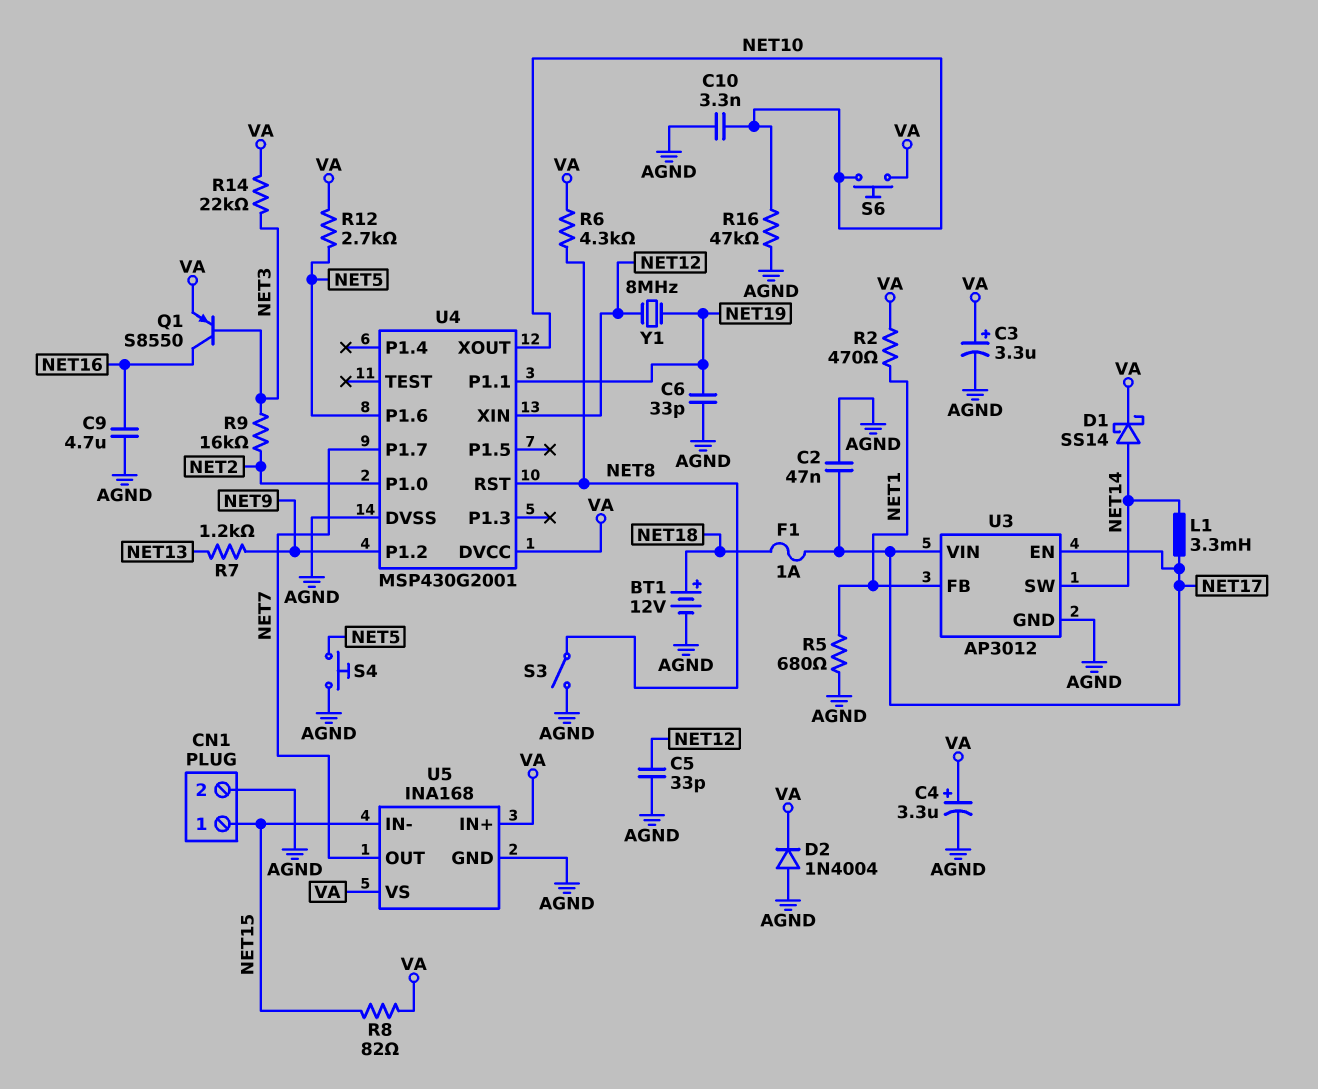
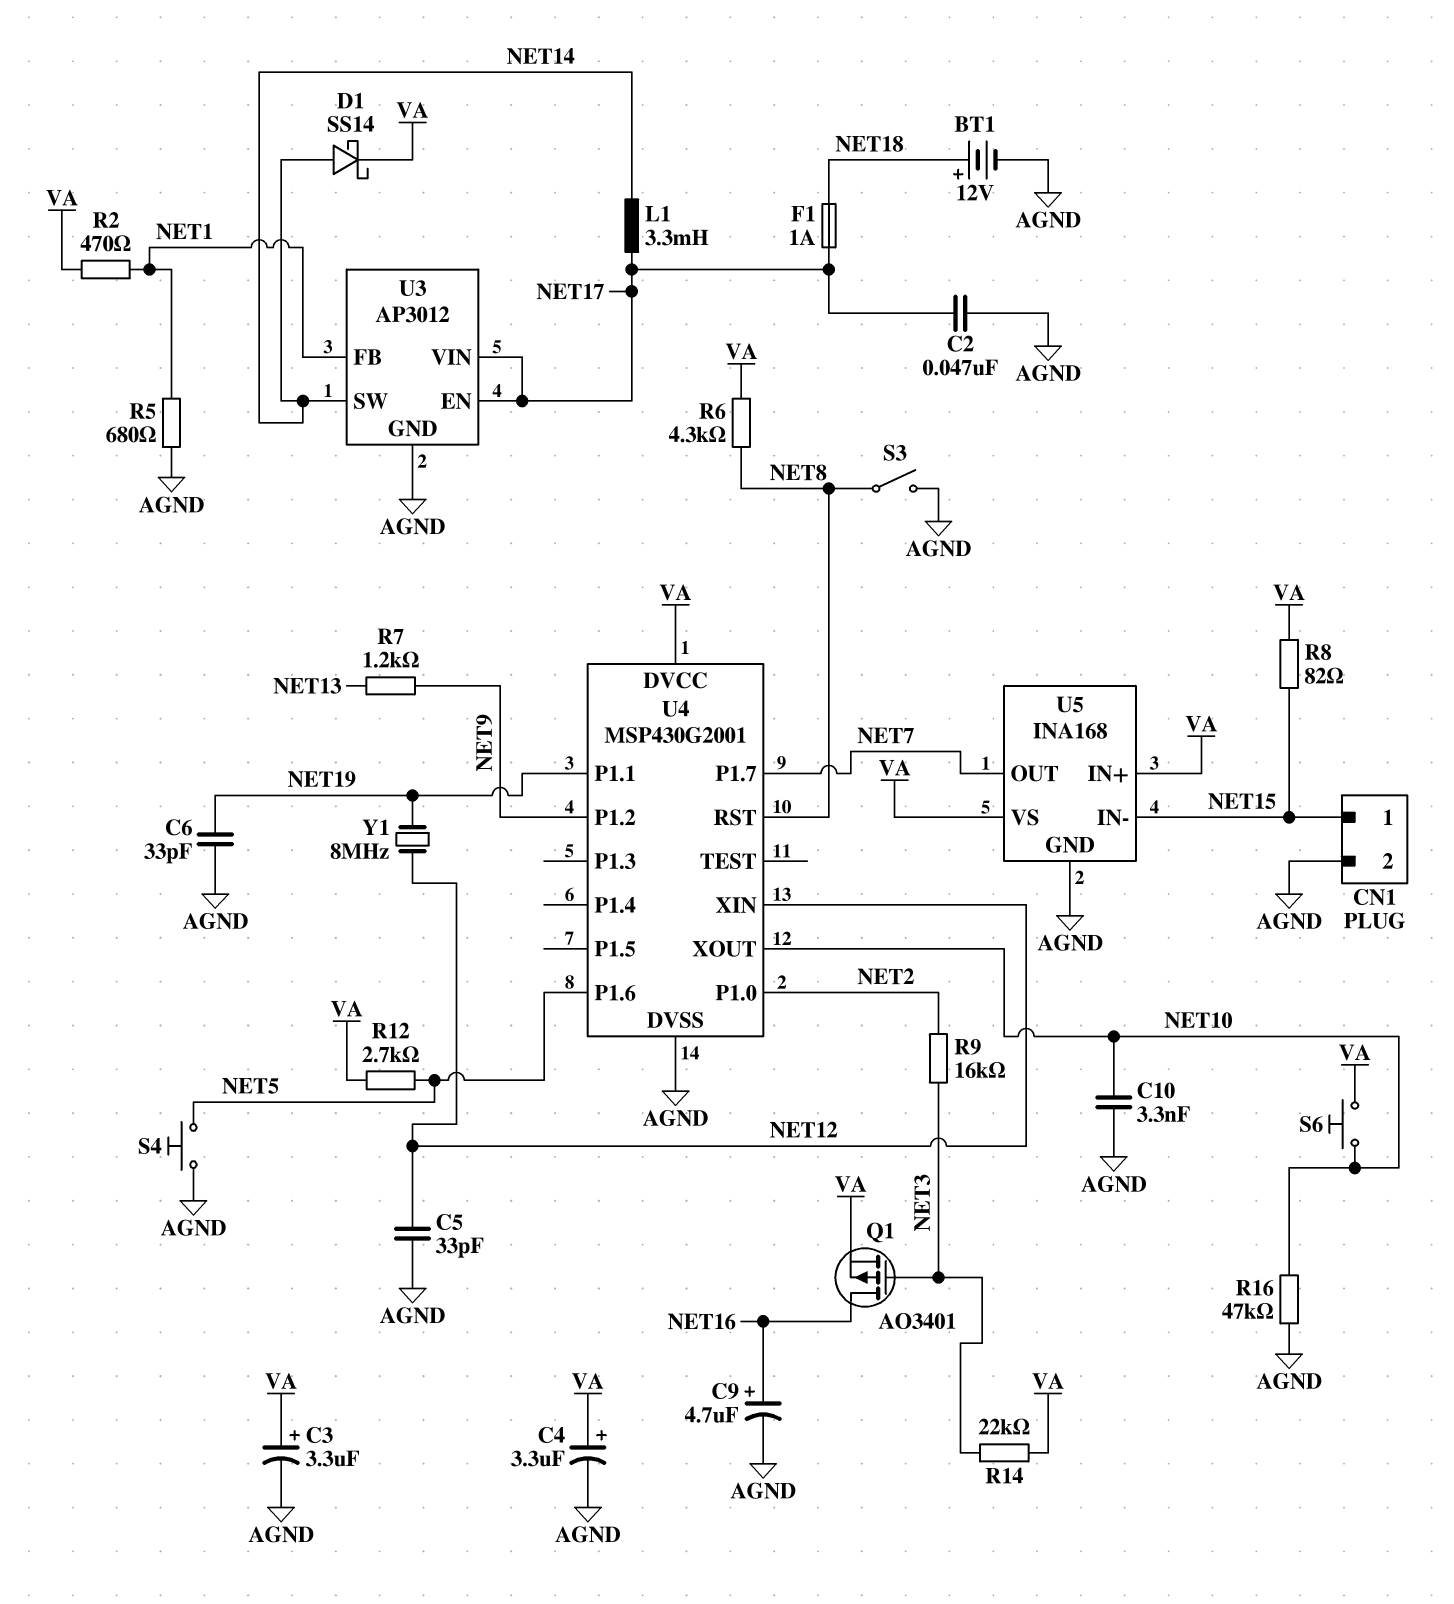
C9: 4.7uF (AGND, NET16) -> 4.7uF (plus NET16, minus AGND)
D2: diode 1N4004 (A AGND, K VA) -> none
Q1: PNP S8550 (B NET3, C NET16, E VA) -> PMOS AO3401 (G NET3, D NET16, S VA)

